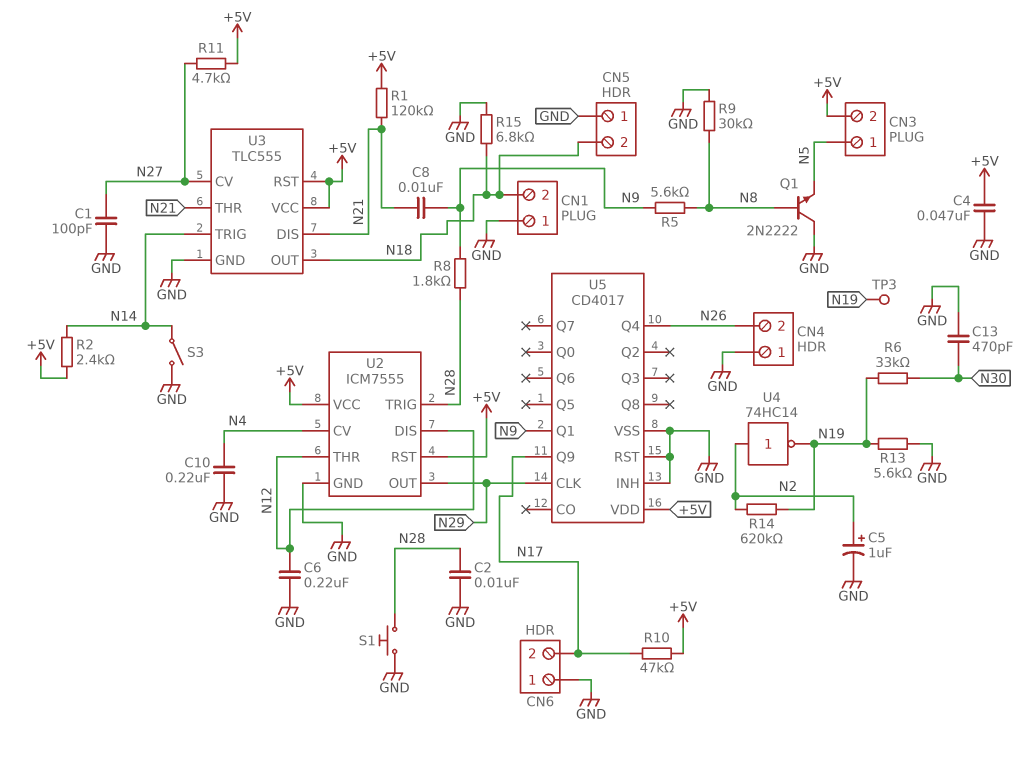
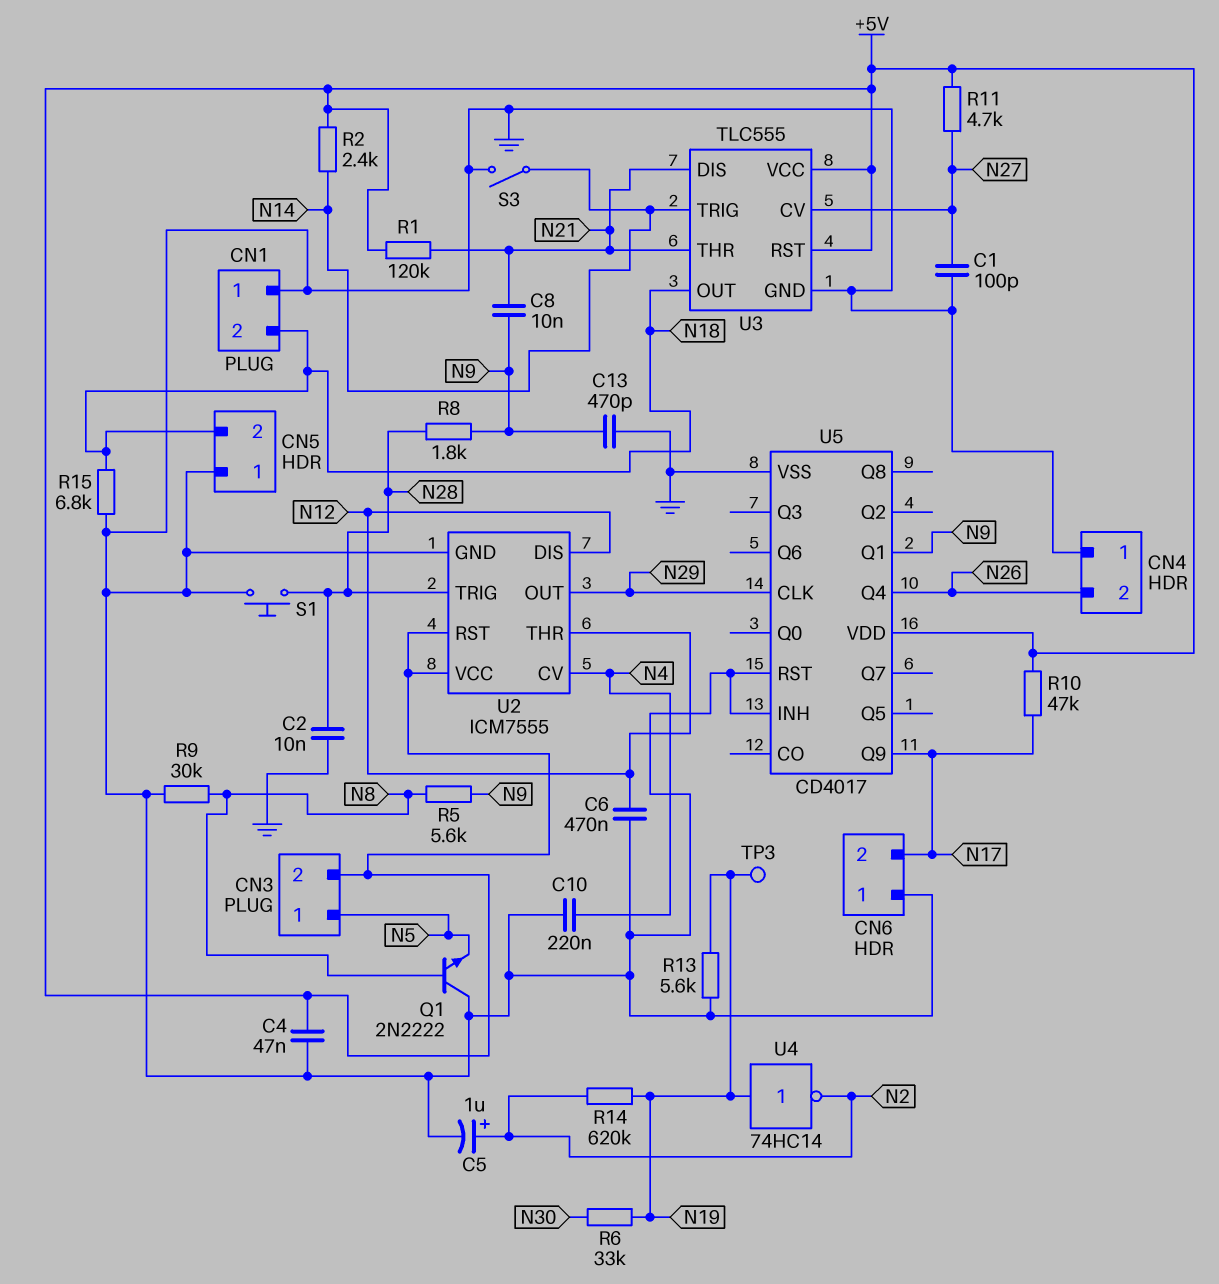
C6: 220nF (GND, N12) -> 470nF (GND, N12)
C13: 470pF (GND, N30) -> 470pF (GND, N9)
U4: NOT 74HC14 (in N2, out N19) -> NOT 74HC14 (in N19, out N2)

